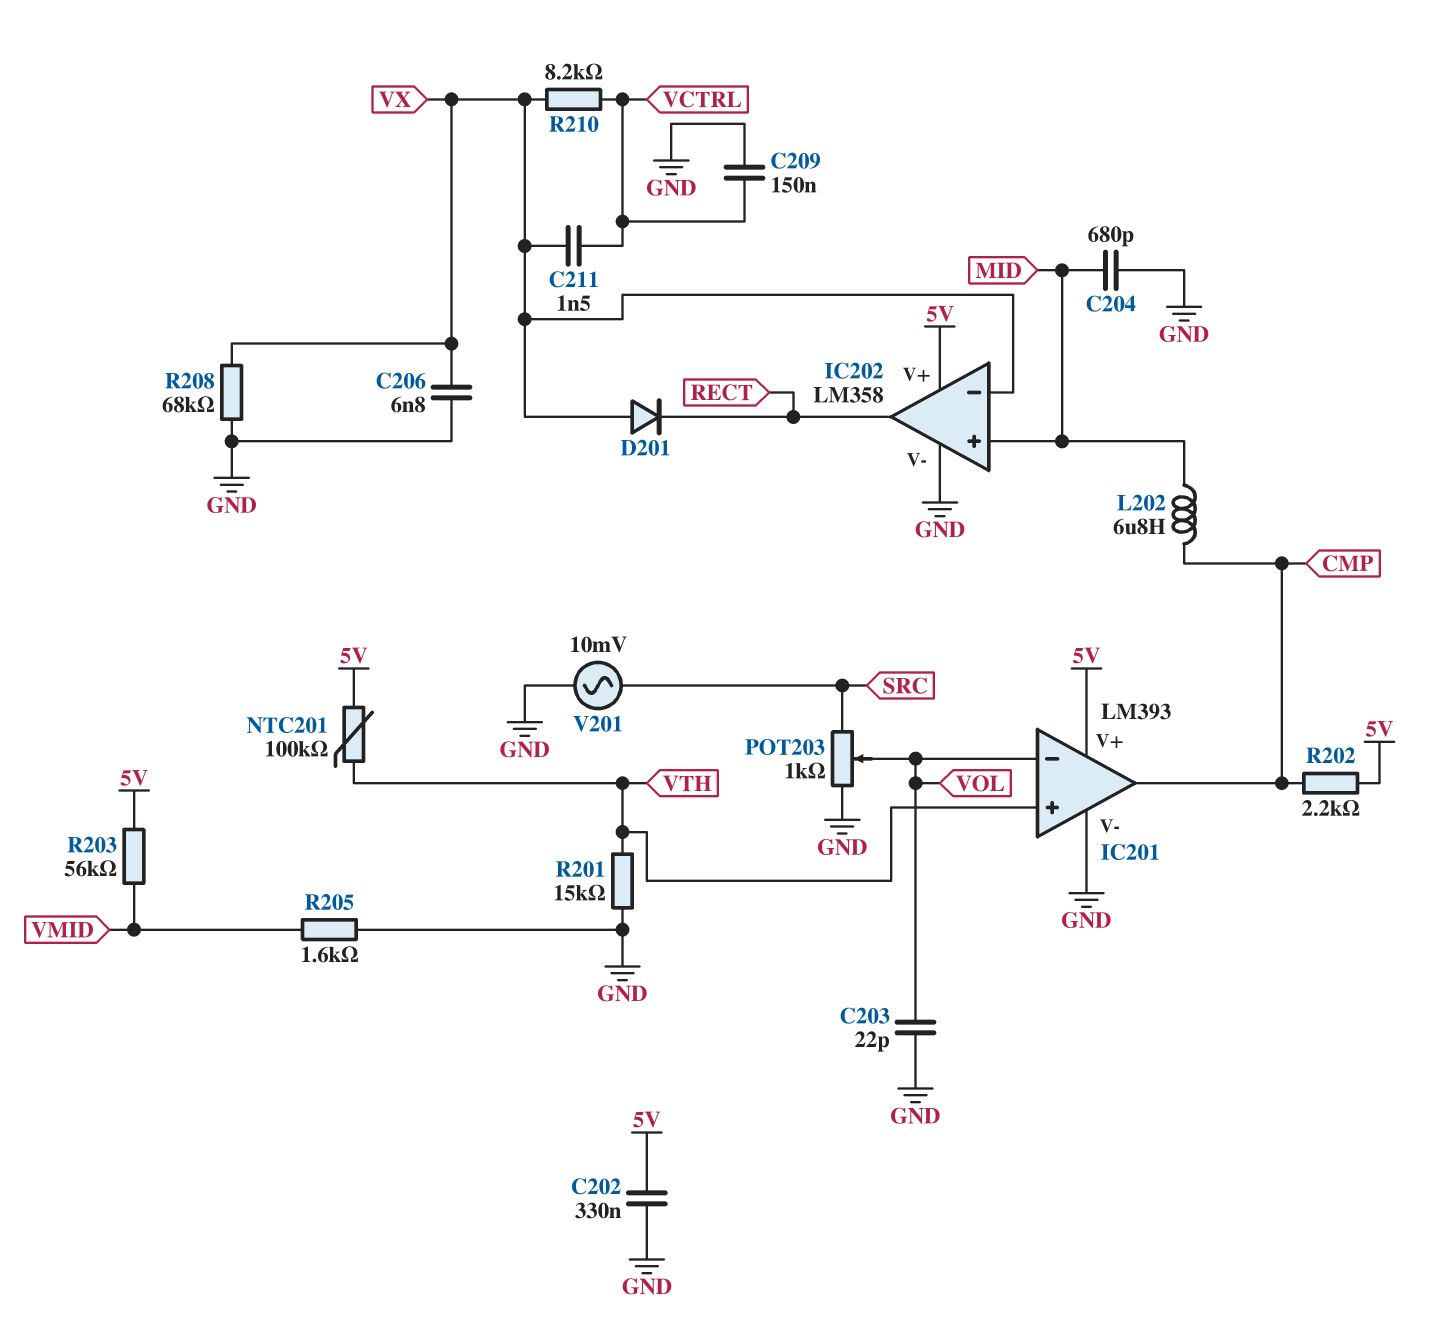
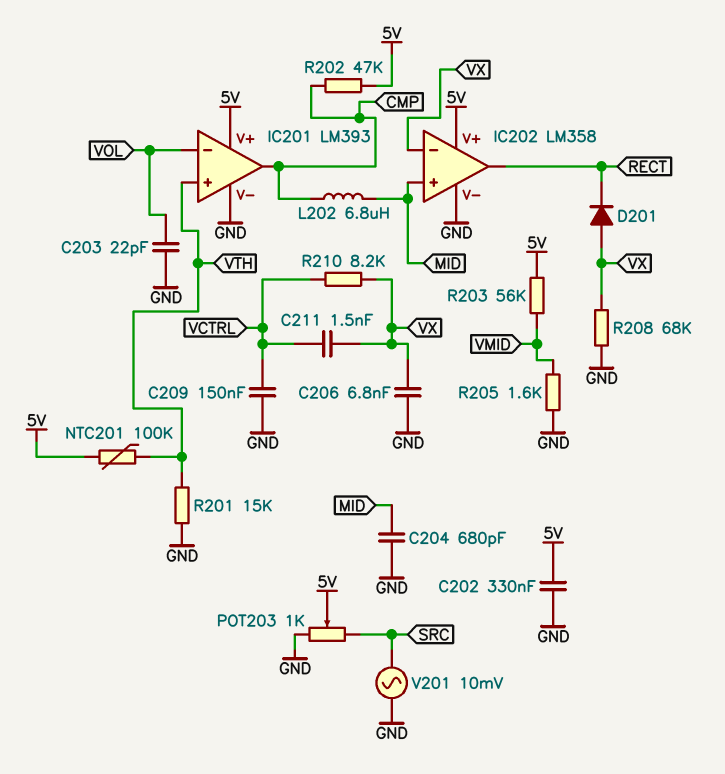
POT203: 1k (GND, SRC, wiper VOL) -> 1k (GND, SRC, wiper 5V)
R202: 2.2k (5V, CMP) -> 47k (5V, CMP)

